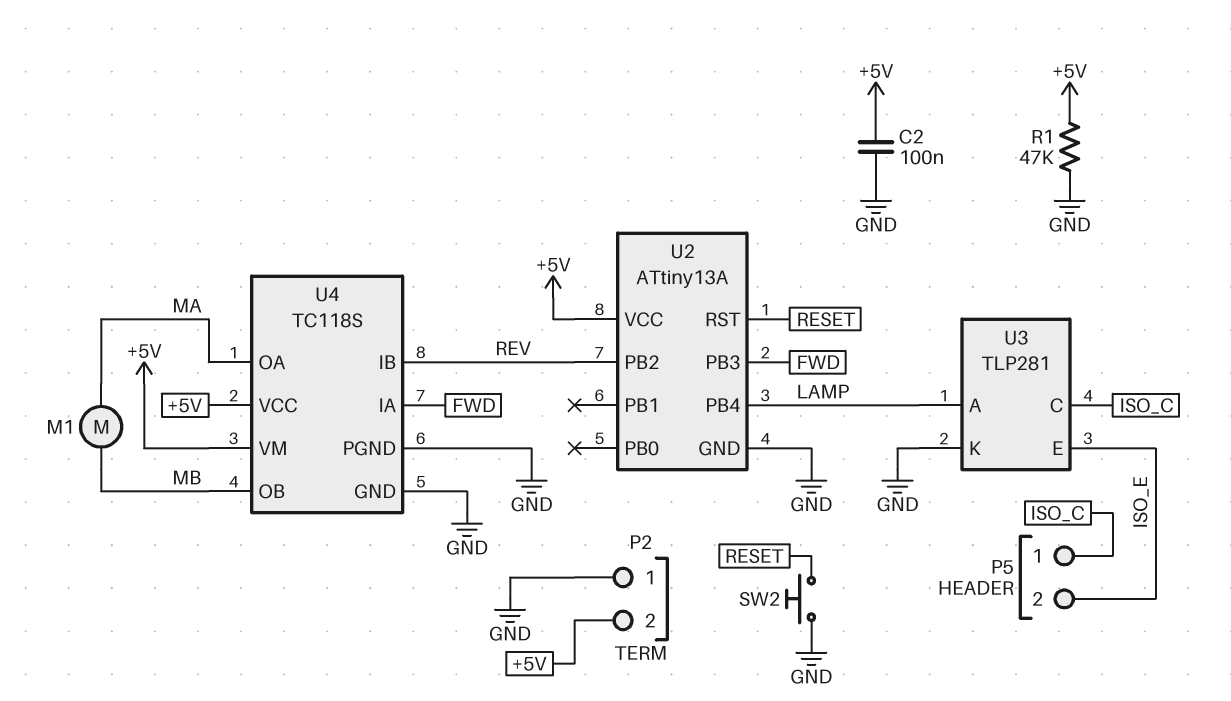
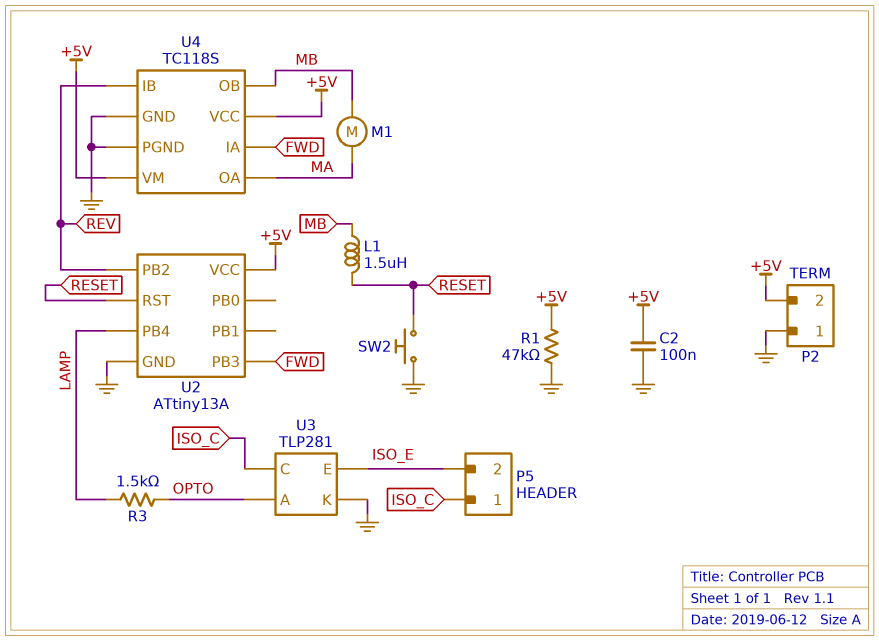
L1: none -> 1.5uH (MB, RESET)
R3: none -> 1.5k (LAMP, OPTO)
U3 pin A: LAMP -> OPTO

